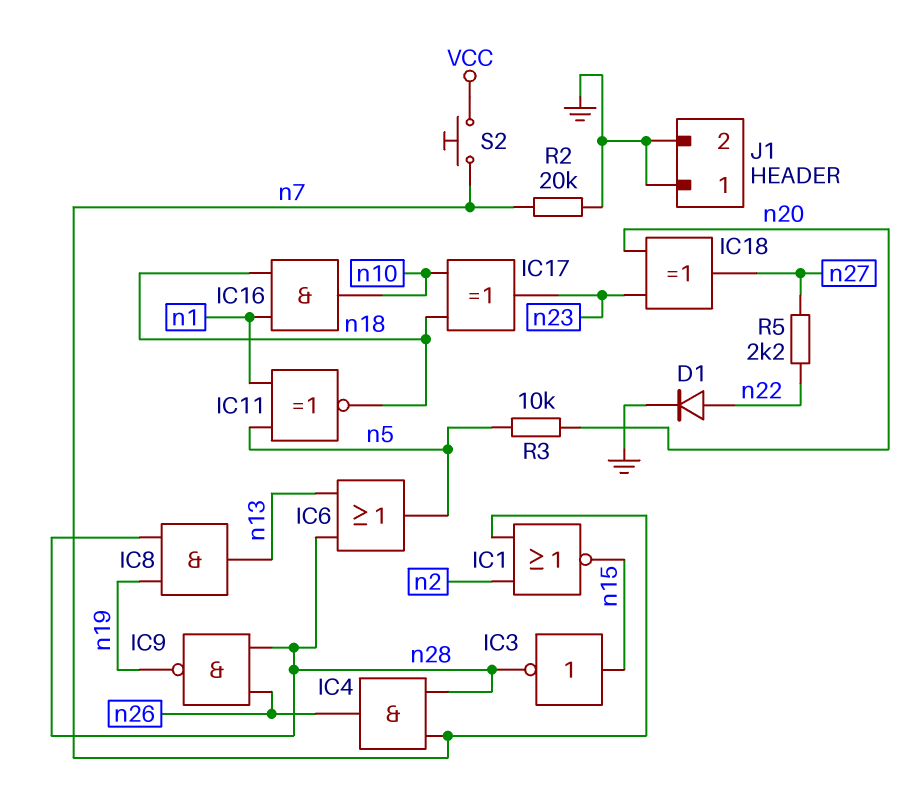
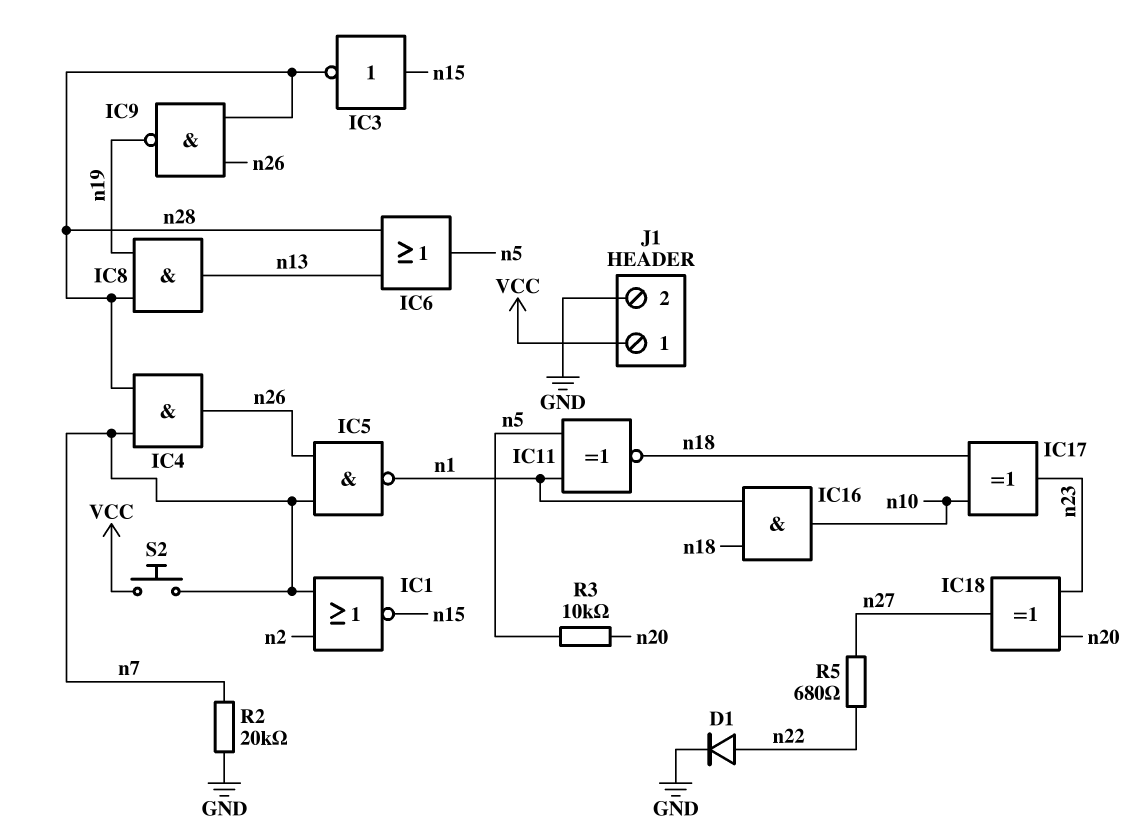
IC5: none -> NAND (in n7, in n26, out n1)
J1 pin 1: GND -> VCC
R5: 2.2k (n22, n27) -> 680 (n22, n27)

